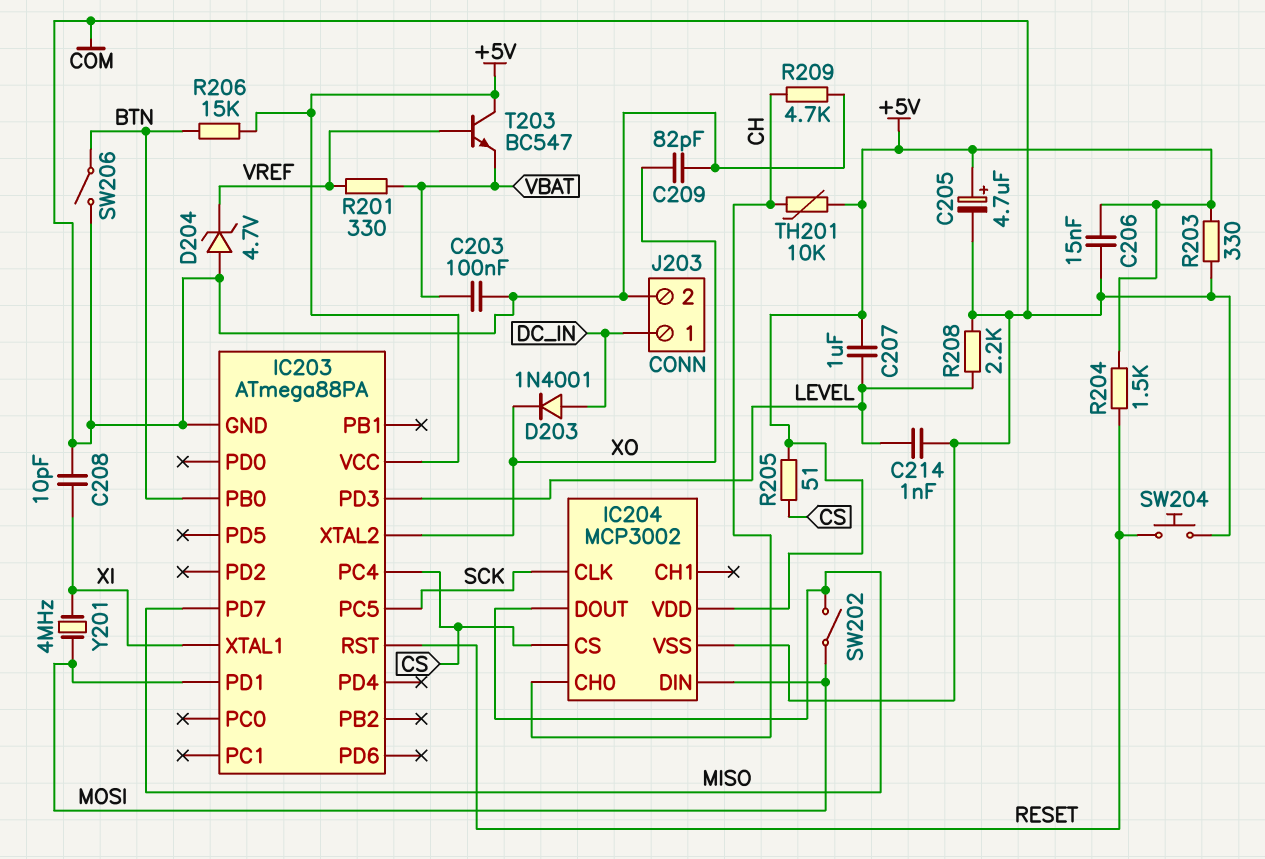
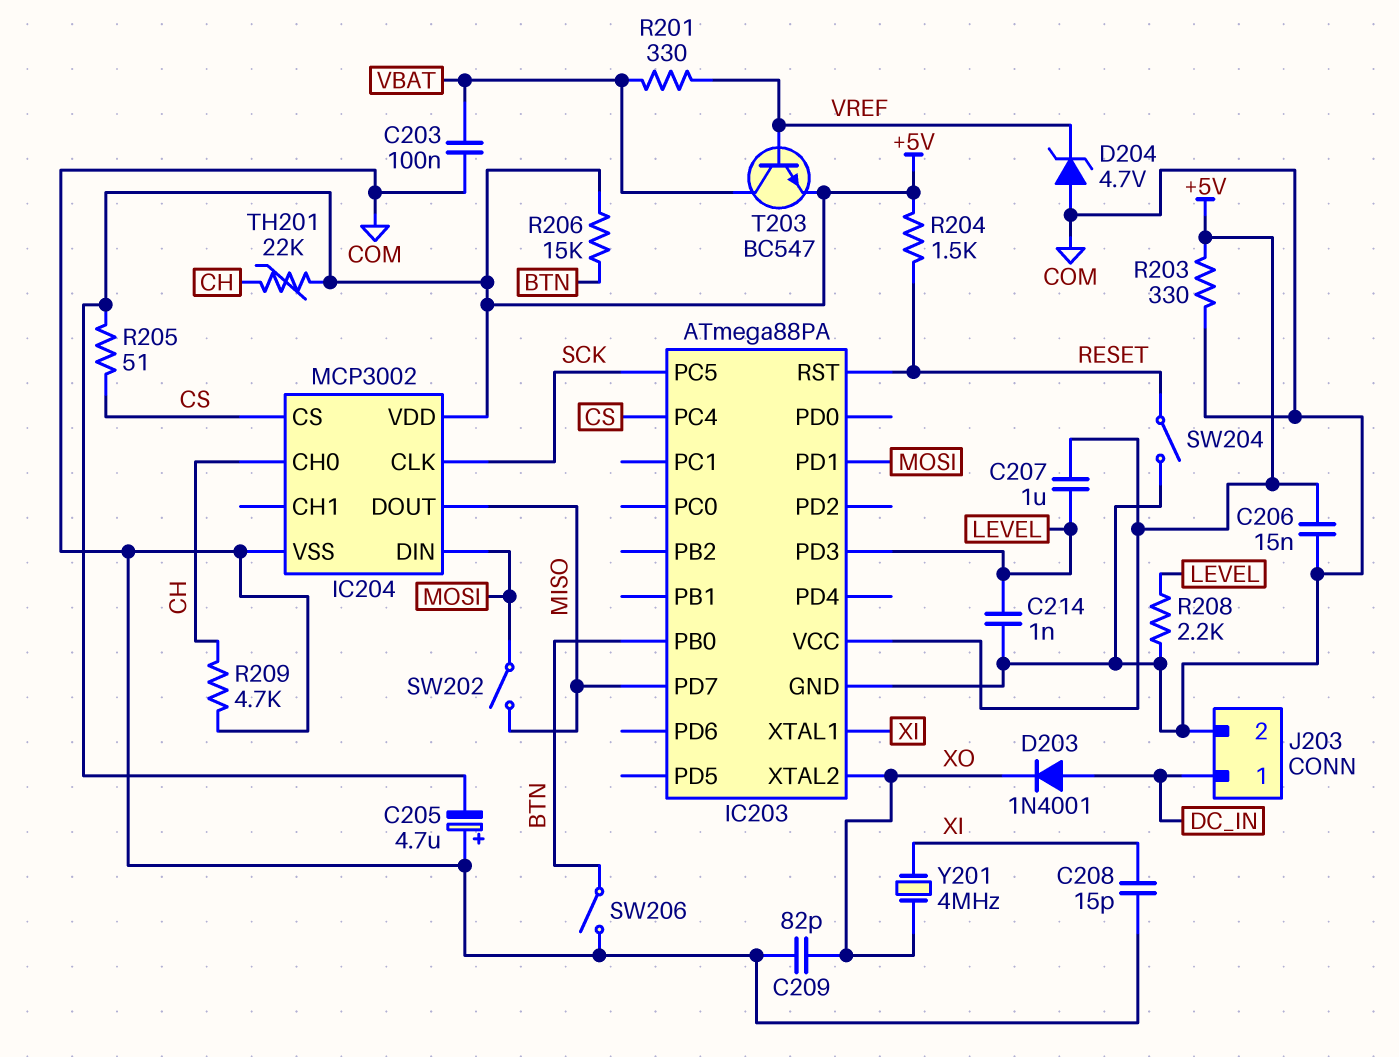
C205: 4.7uF (plus +5V, minus COM) -> 4.7uF (plus COM, minus +5V)
C208: 10pF (COM, XI) -> 15pF (COM, XI)
SW204: button (COM, RESET) -> switch (COM, RESET)
T203: NPN BC547 (B VREF, C +5V, E VBAT) -> NPN BC547 (B VREF, C VBAT, E +5V)
TH201: 10k (+5V, CH) -> 22k (+5V, CH)
Y201: 4MHz (MOSI, XI) -> 4MHz (XI, XO)

